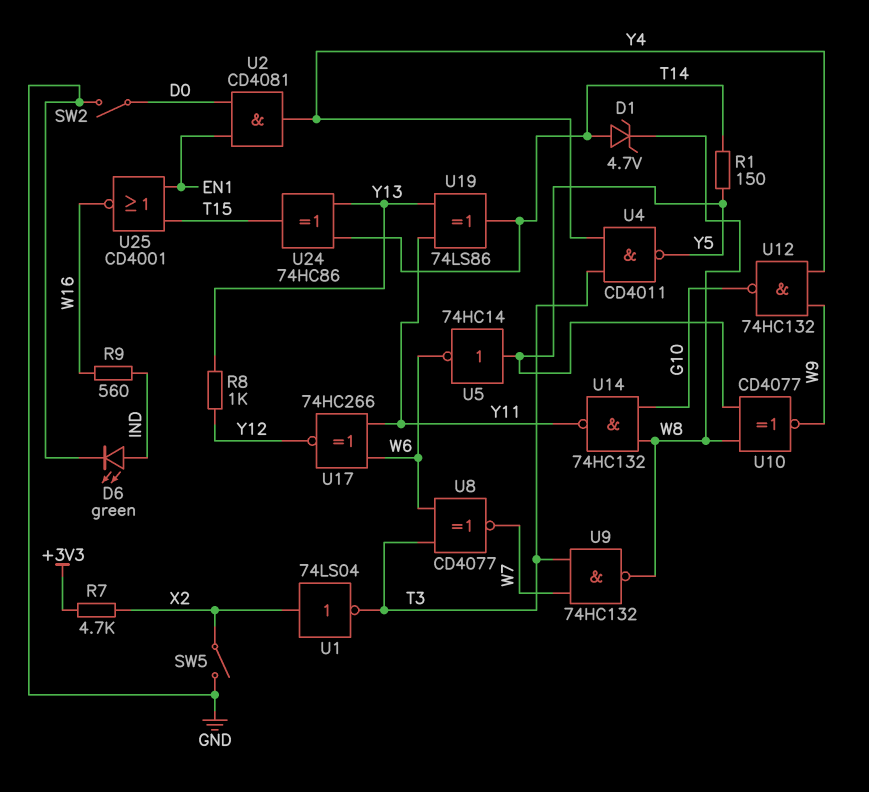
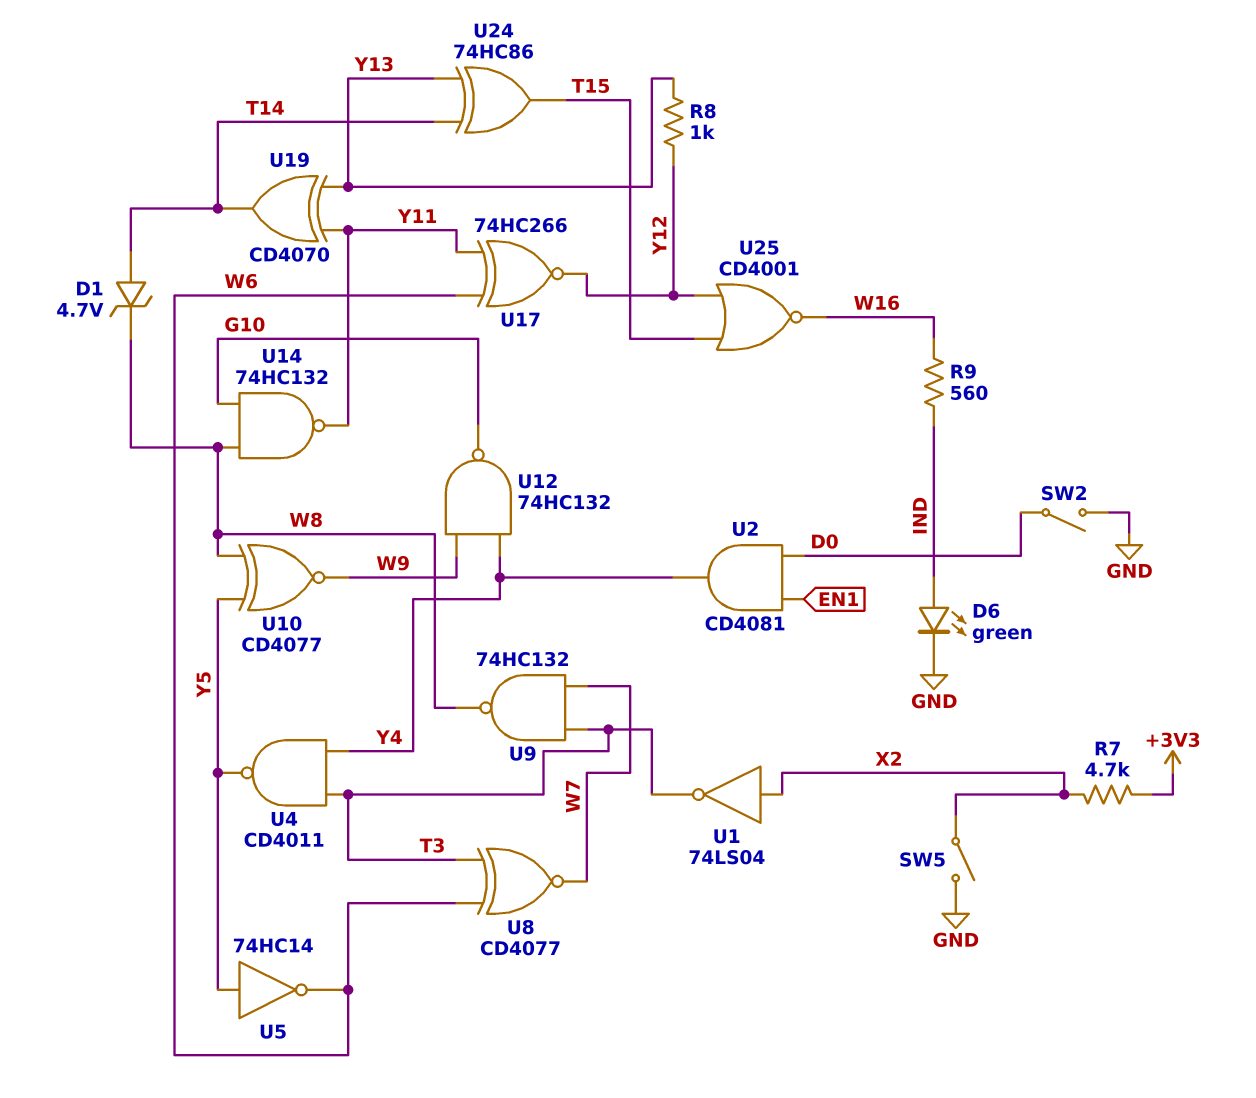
R1: 150 (T14, Y5) -> none
U19: XOR 74LS86 (in Y11, in Y13, out T14) -> XOR CD4070 (in Y11, in Y13, out T14)
U25: NOR CD4001 (in EN1, in T15, out W16) -> NOR CD4001 (in T15, in Y12, out W16)

